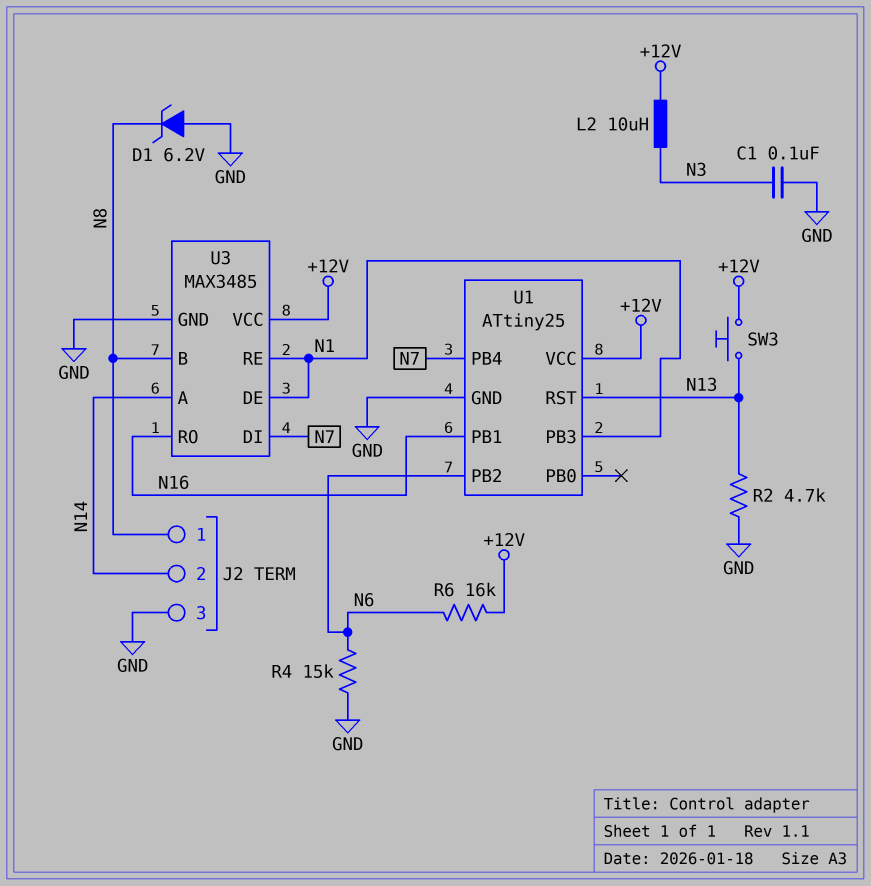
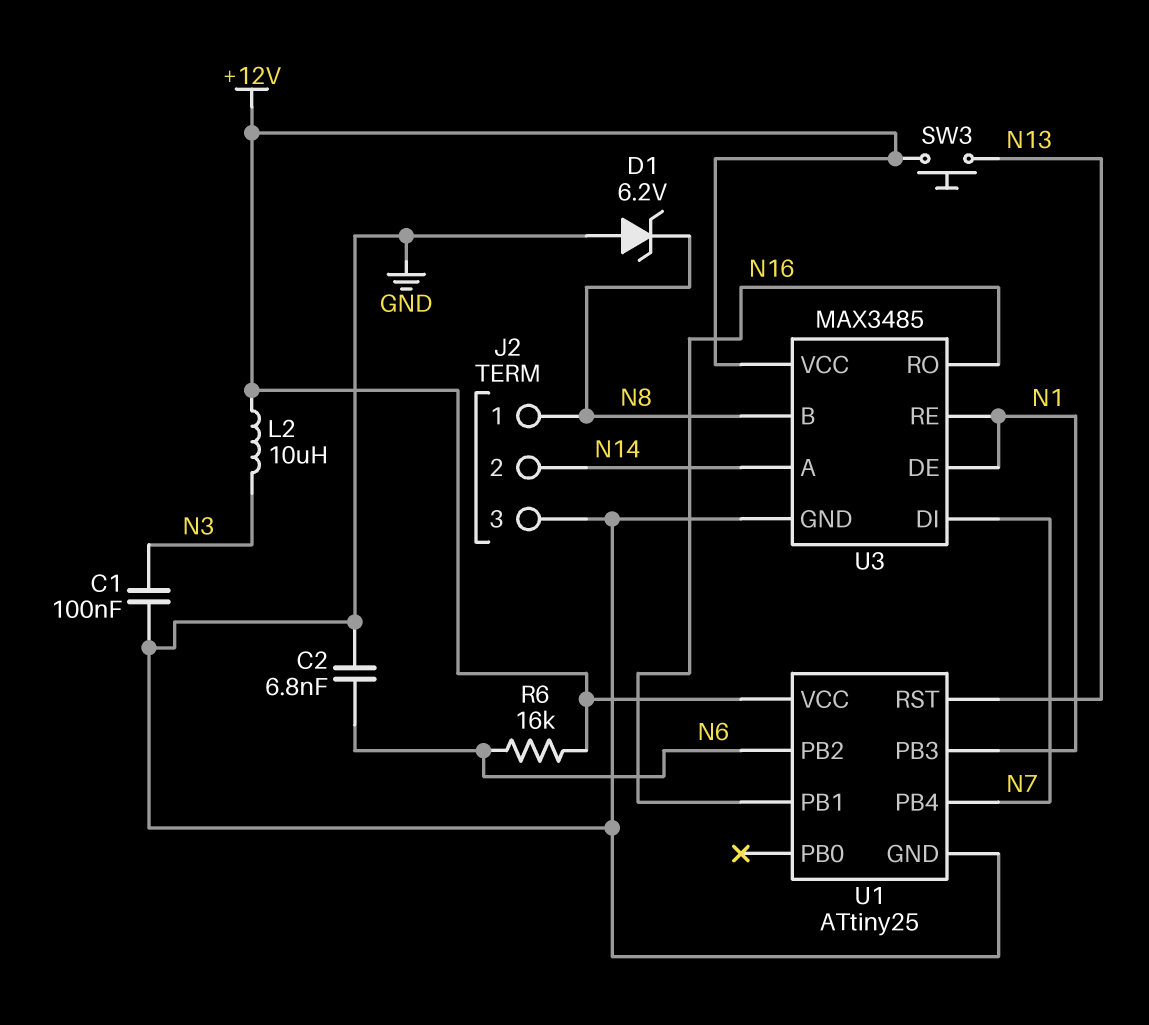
C2: none -> 6.8nF (GND, N6)
R2: 4.7k (GND, N13) -> none
R4: 15k (GND, N6) -> none

